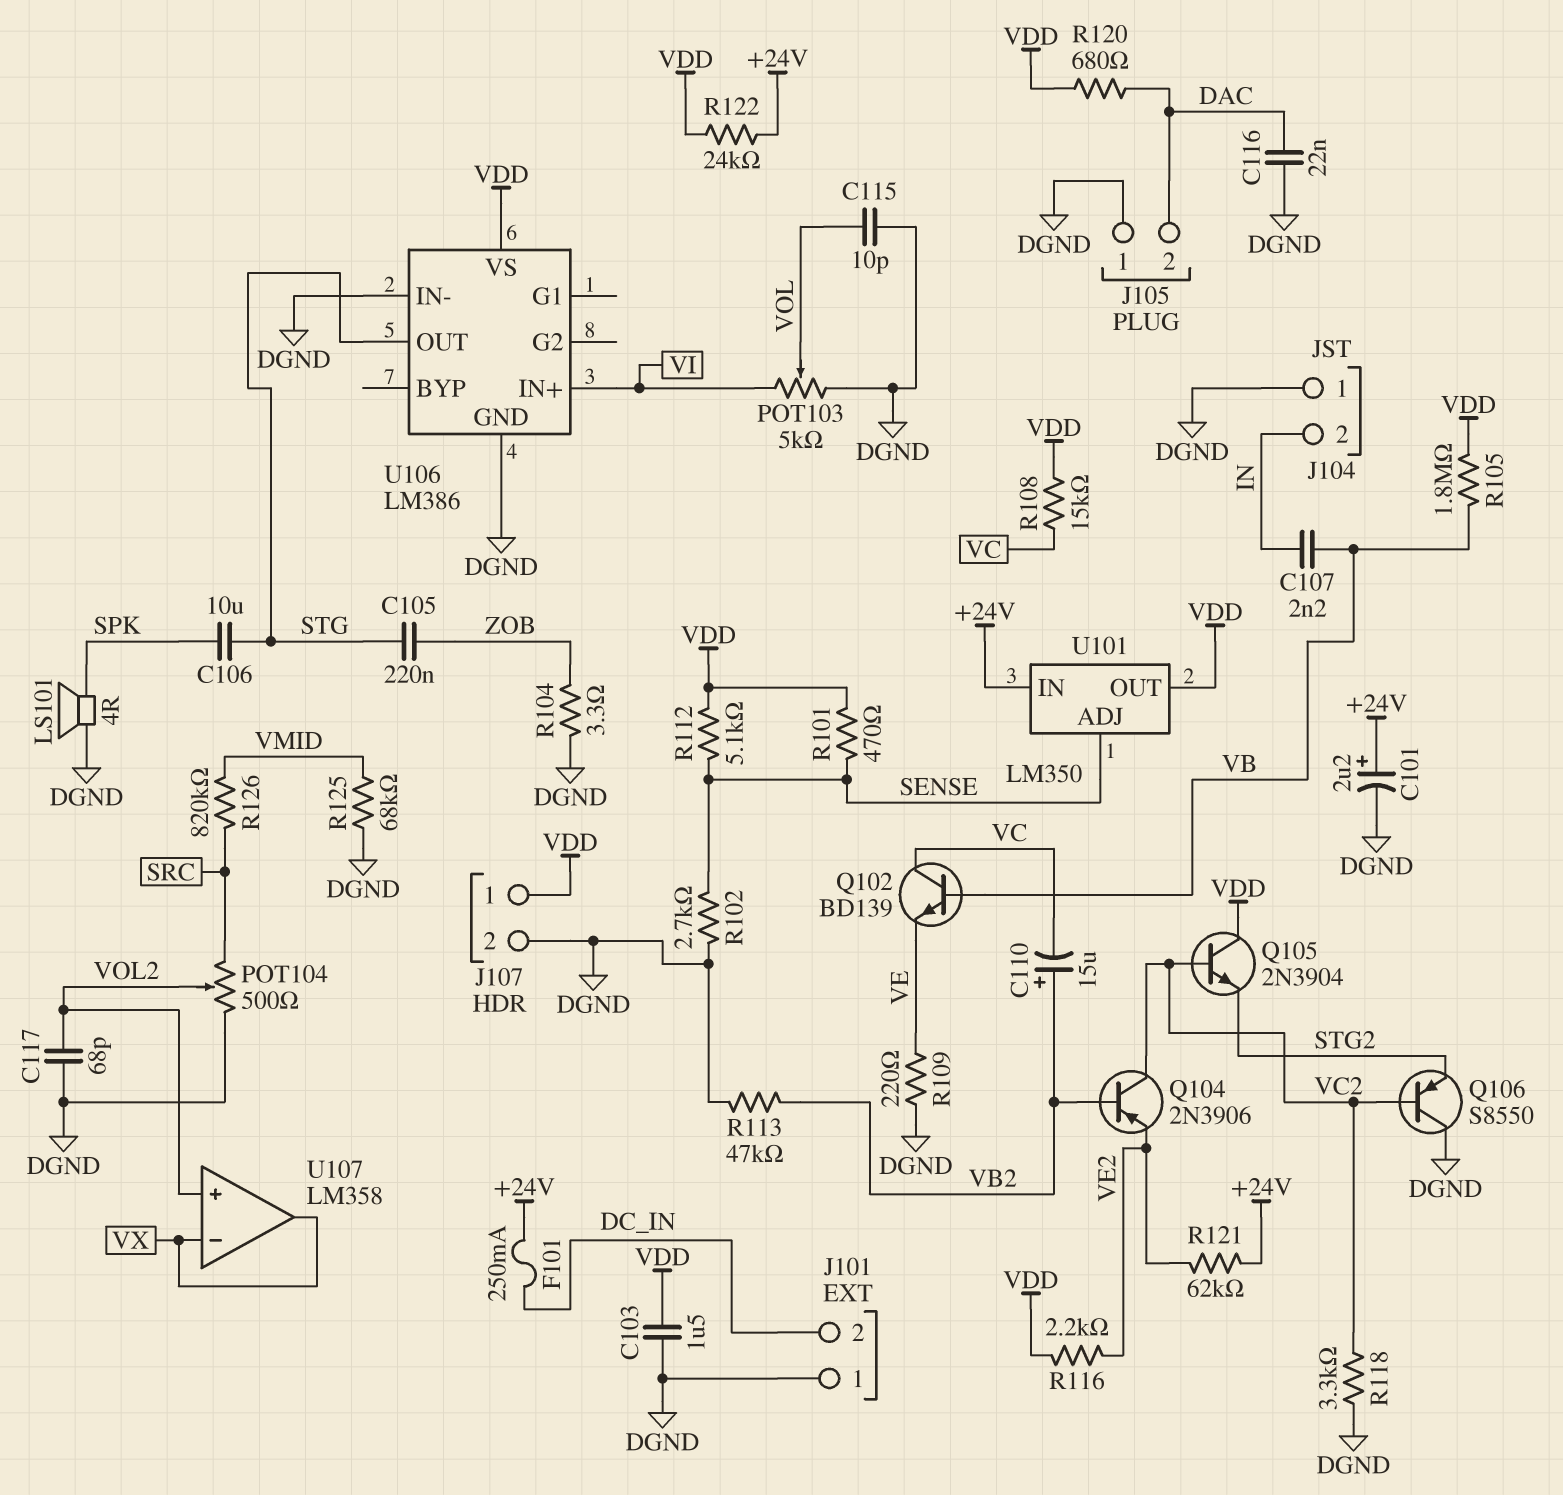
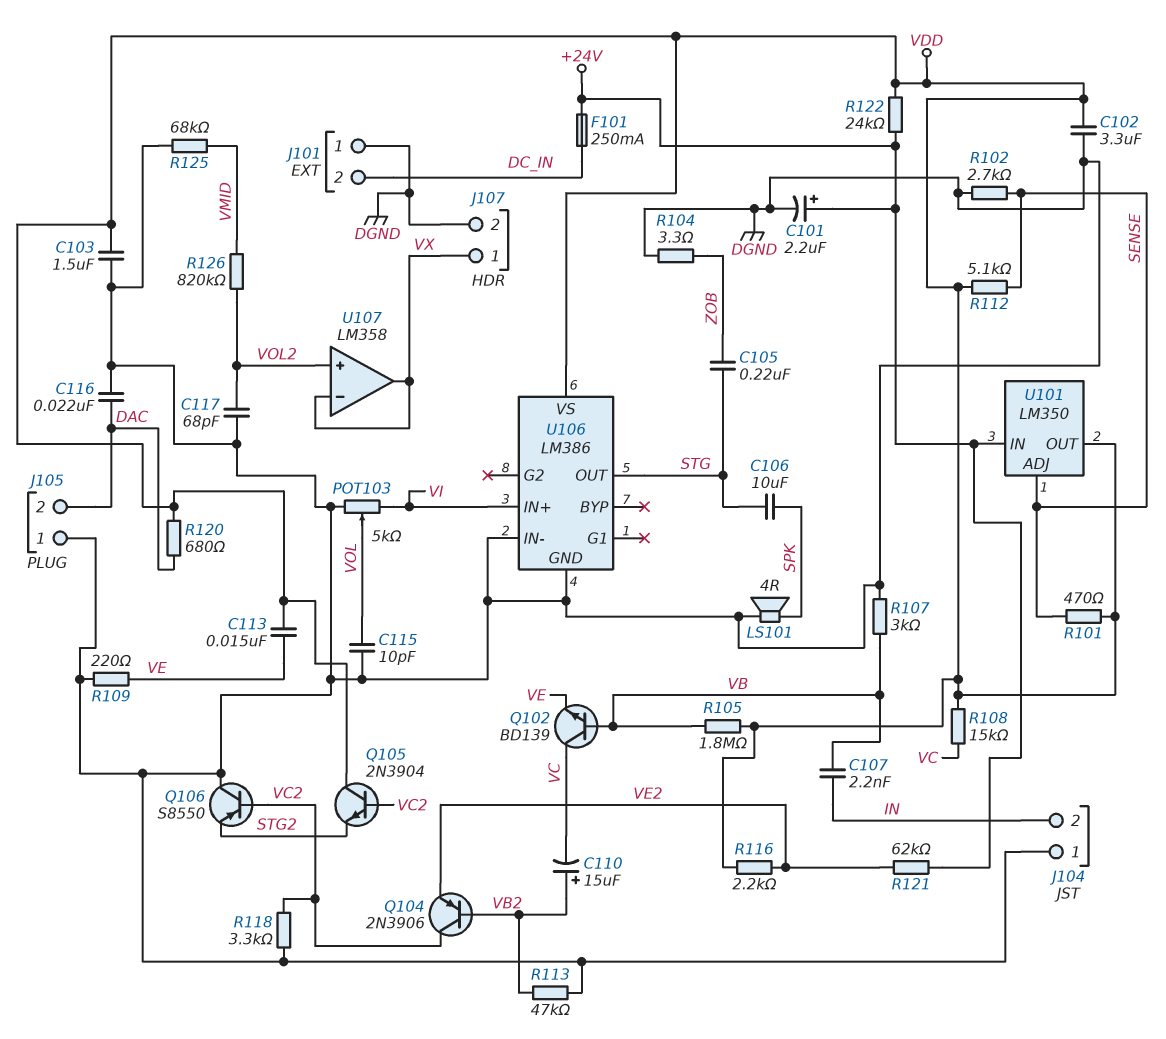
C102: none -> 3.3uF (DGND, VDD)
C113: none -> 15nF (VDD, VE)
J107 pin 1: VDD -> VX
POT104: 500 (DGND, SRC, wiper VOL2) -> none
R107: none -> 3k (DGND, VB)
R126: 820k (SRC, VMID) -> 820k (VMID, VOL2)

